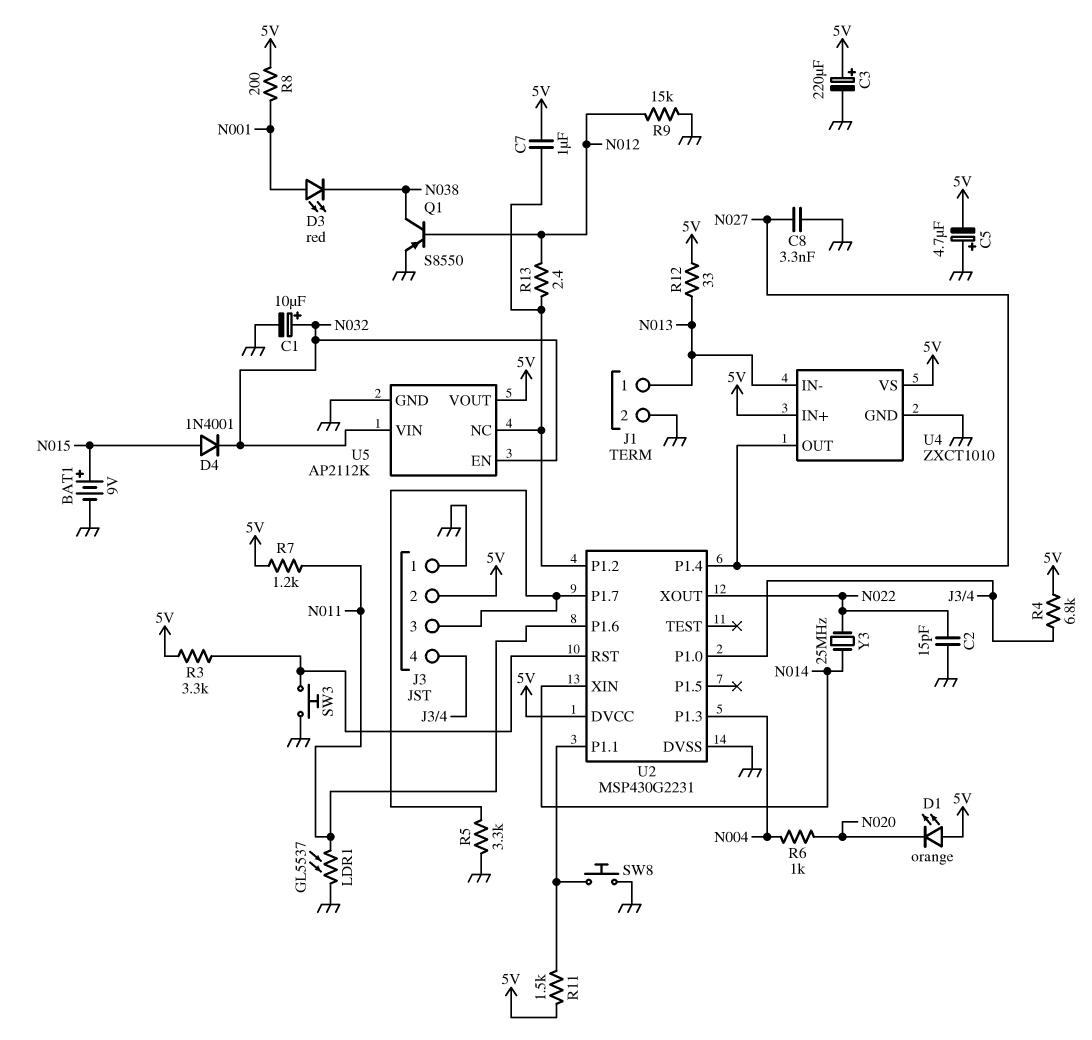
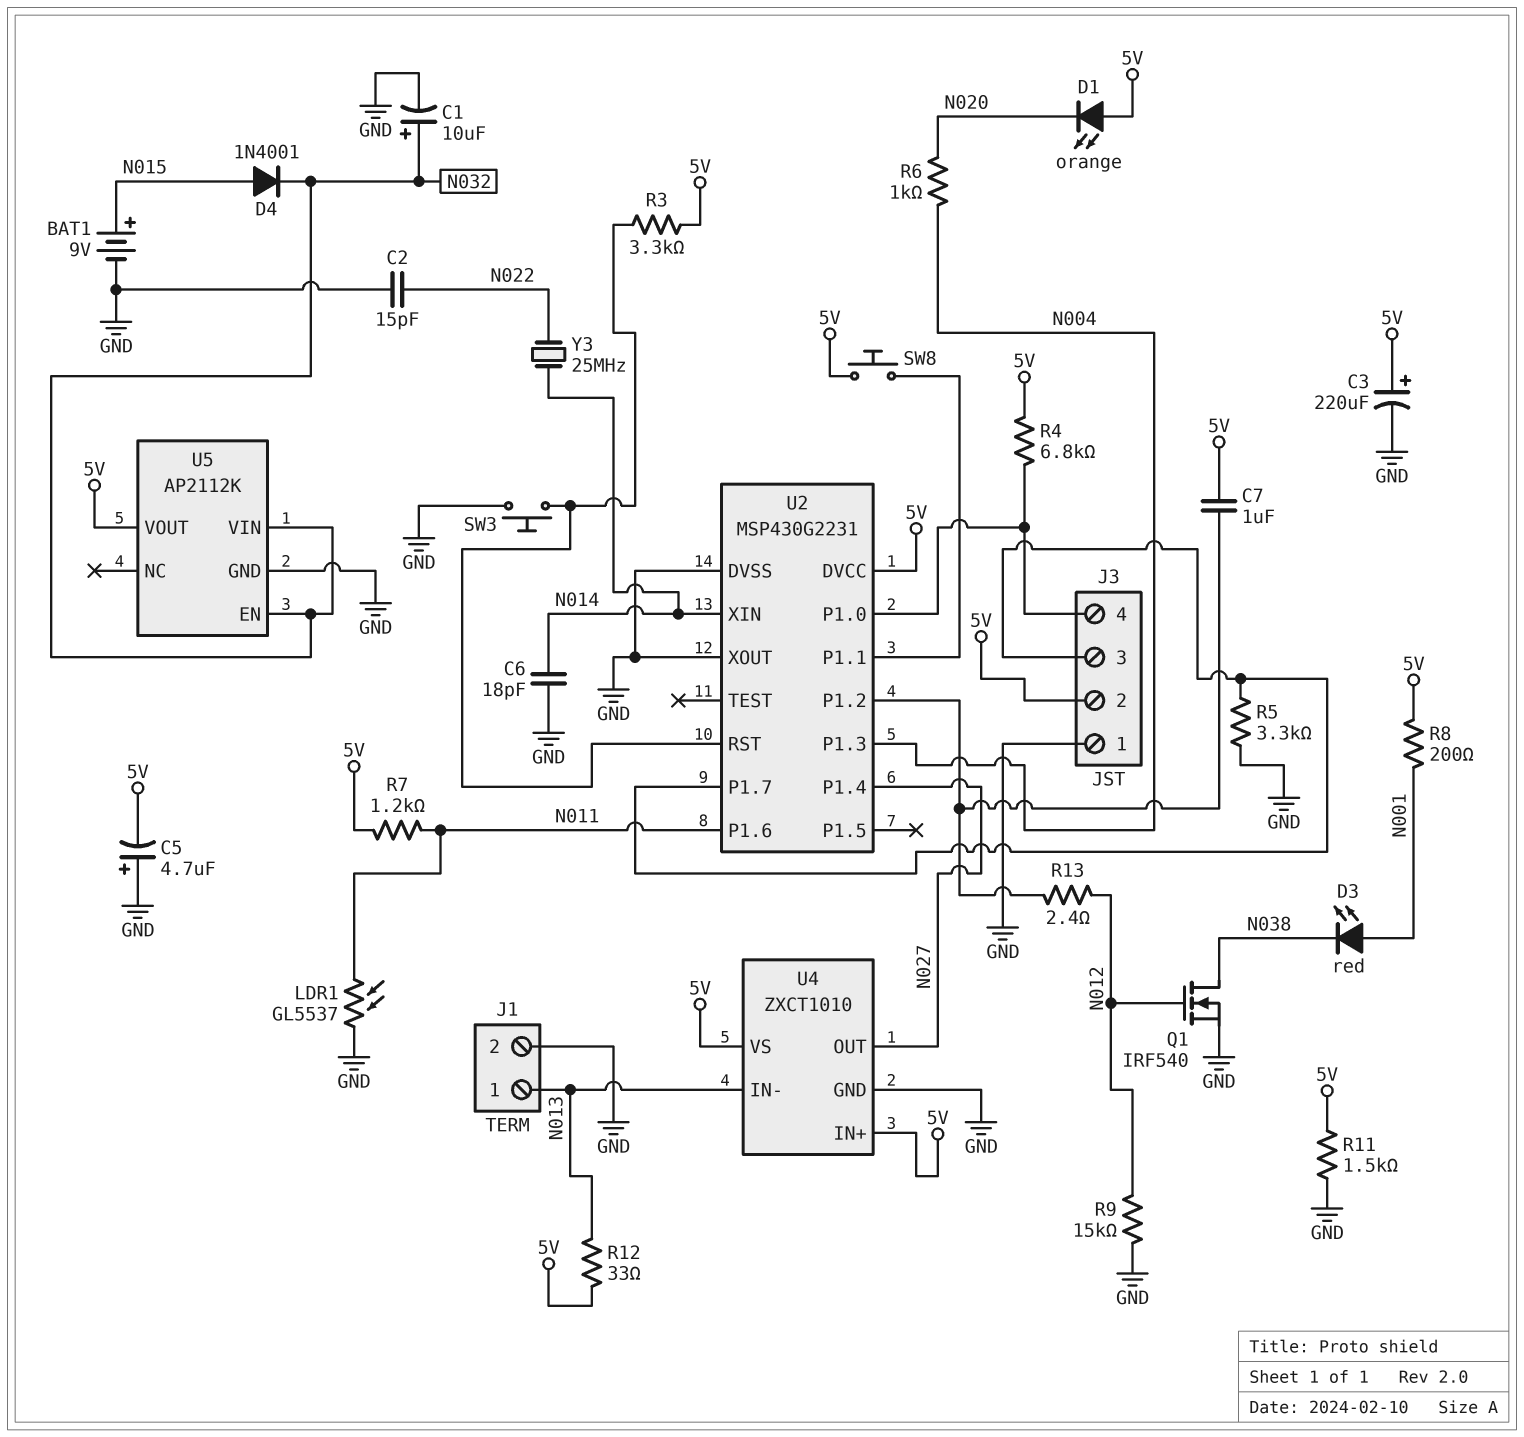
C6: none -> 18pF (GND, N014)
C8: 3.3nF (GND, N027) -> none
Q1: PNP S8550 (B N012, C N038, E GND) -> NMOS IRF540 (G N012, D N038, S GND)
R11: 1.5k (5V, U2/P1.1) -> 1.5k (5V, GND)
SW8: button (GND, U2/P1.1) -> button (5V, U2/P1.1)
U2 pin XOUT: N022 -> GND
U5 pin NC: U2/P1.2 -> none

